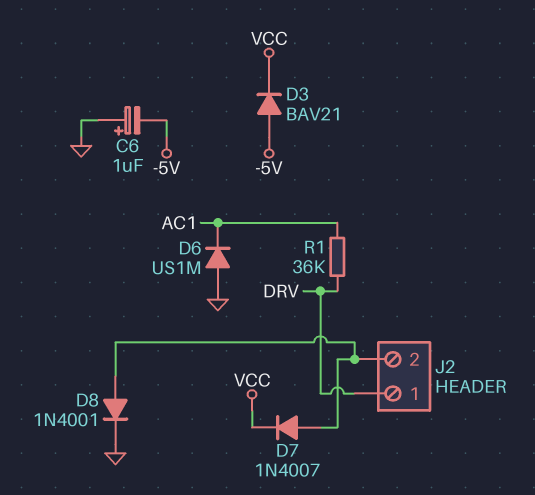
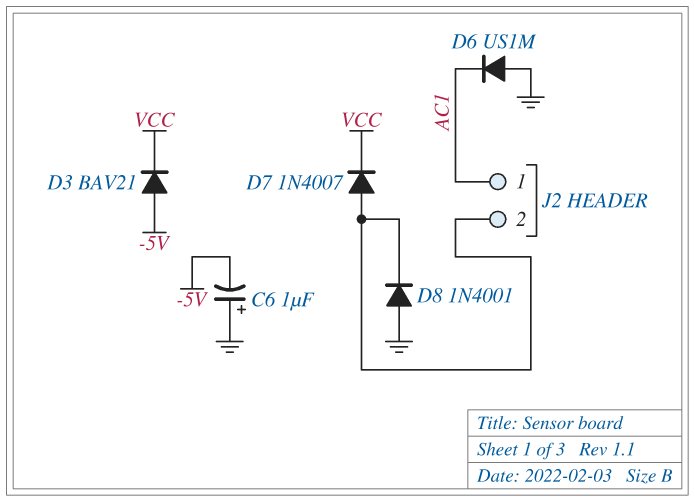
D8: diode 1N4001 (A J2/2, K GND) -> diode 1N4001 (A GND, K J2/2)
J2 pin 1: DRV -> AC1
R1: 36k (AC1, DRV) -> none

